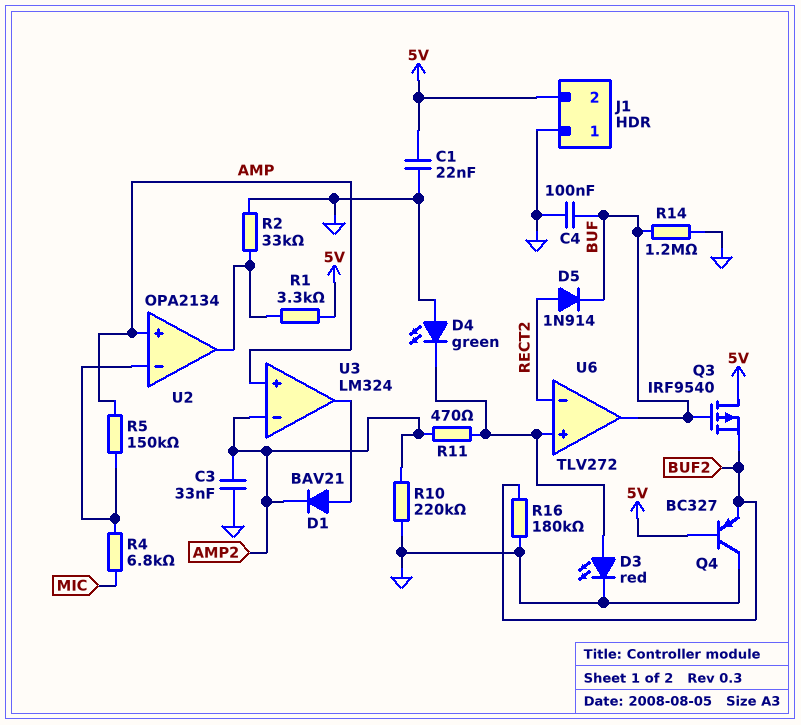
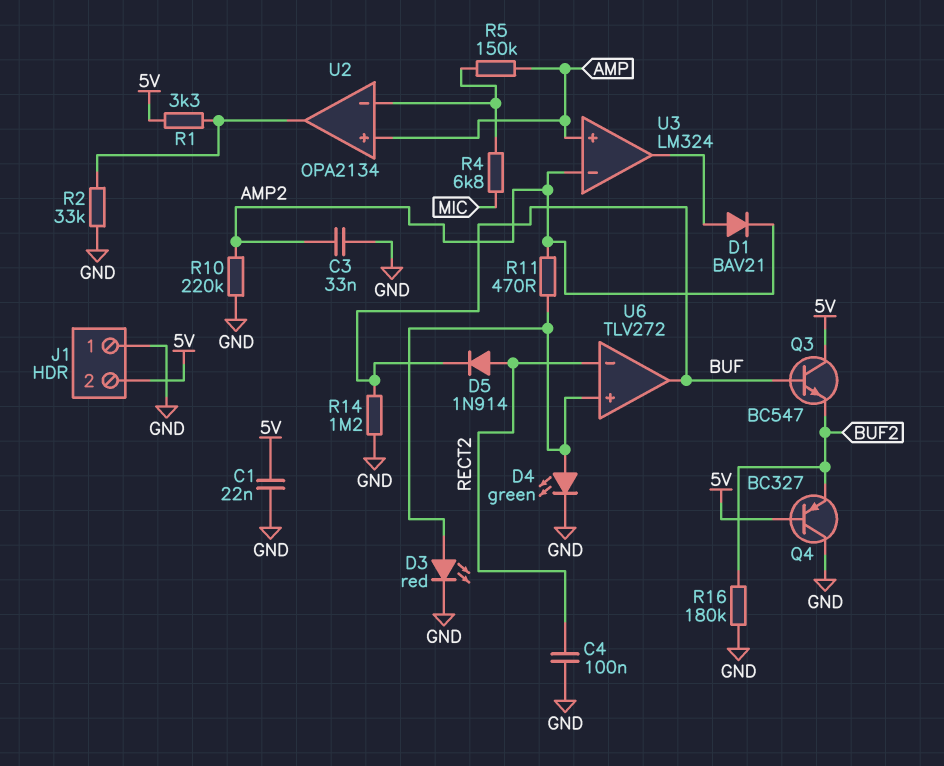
C4: 100nF (BUF, GND) -> 100nF (GND, RECT2)
D4: LED green (A GND, K U6/in+) -> LED green (A U6/in+, K GND)
Q3: PMOS IRF9540 (G BUF, D 5V, S BUF2) -> NPN BC547 (B BUF, C 5V, E BUF2)

